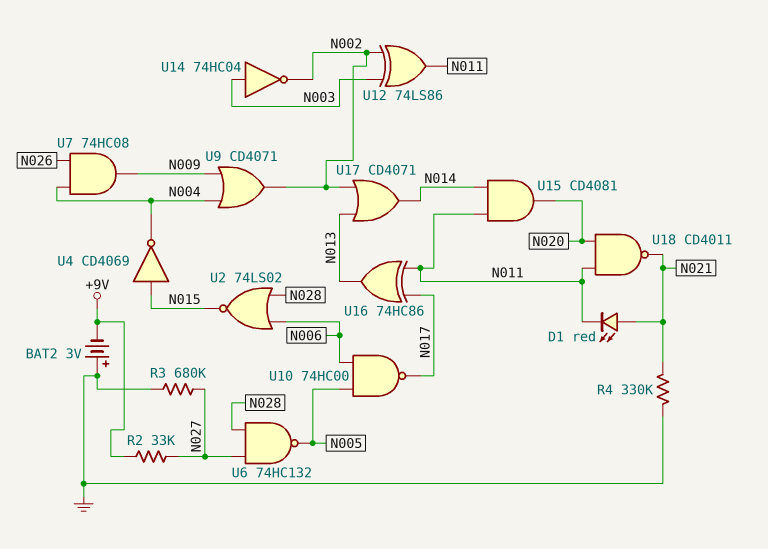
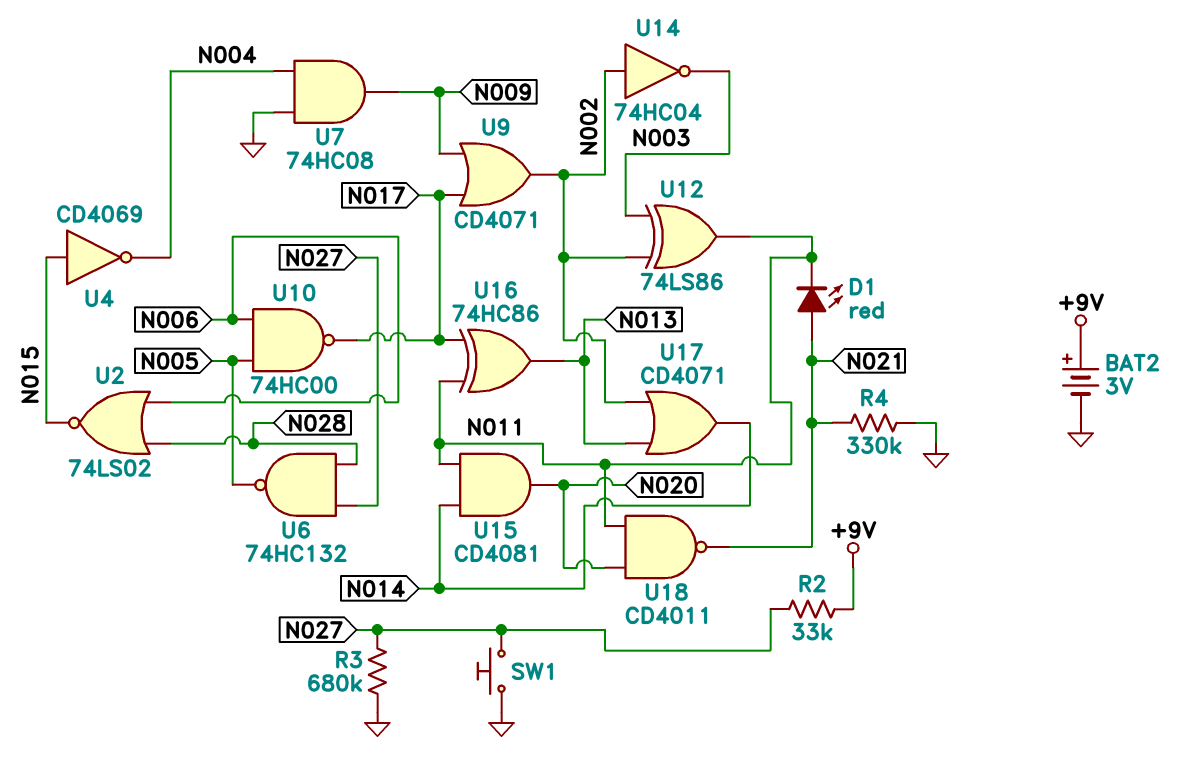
BAT2: 3V (plus GND, minus +9V) -> 3V (plus +9V, minus GND)
SW1: none -> button (GND, N027)
U7: AND 74HC08 (in N004, in N026, out N009) -> AND 74HC08 (in GND, in N004, out N009)
U9: OR CD4071 (in N004, in N009, out N002) -> OR CD4071 (in N009, in N017, out N002)
U14: NOT 74HC04 (in N003, out N002) -> NOT 74HC04 (in N002, out N003)

